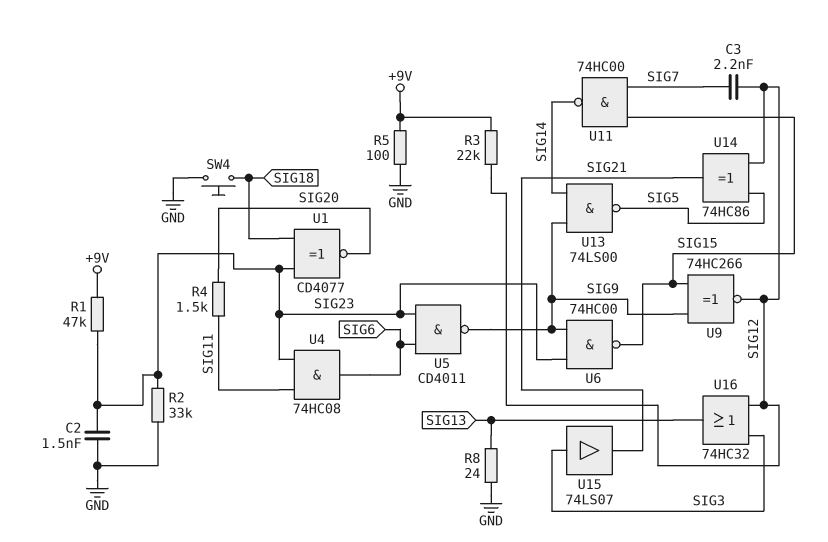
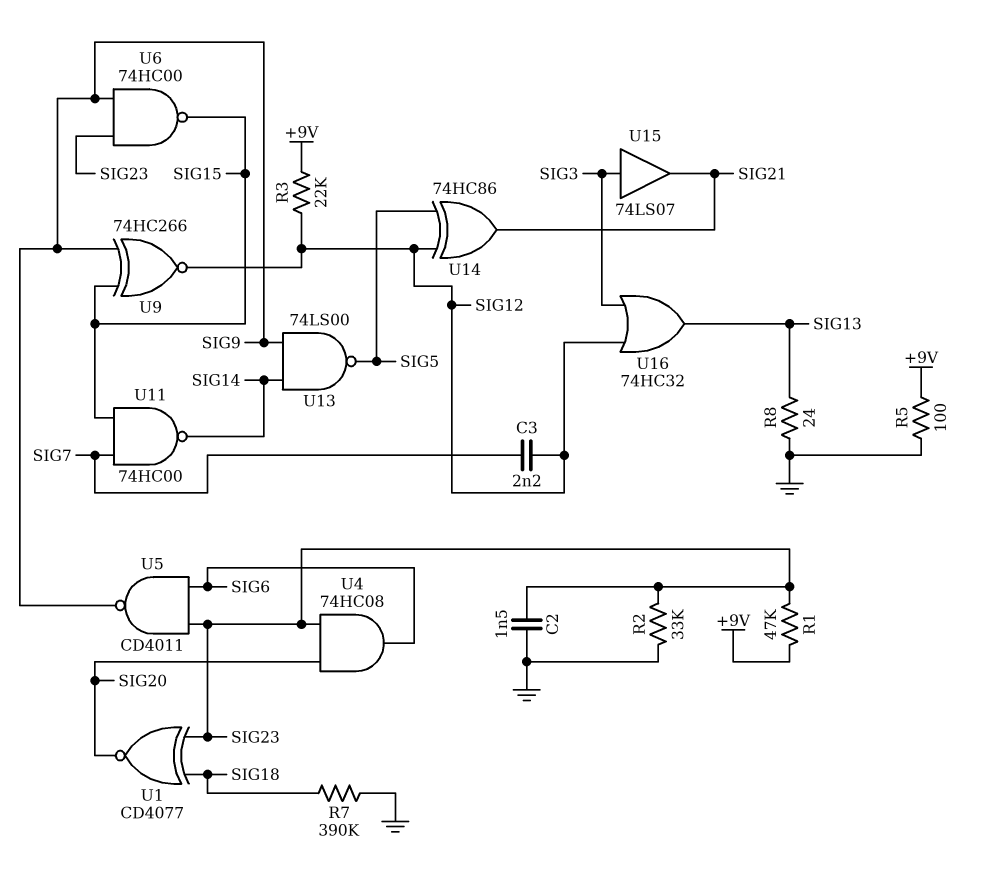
R4: 1.5k (SIG11, SIG20) -> none
R7: none -> 390k (GND, SIG18)
SW4: button (GND, SIG18) -> none
U4: AND 74HC08 (in SIG11, in SIG23, out SIG6) -> AND 74HC08 (in SIG20, in SIG23, out SIG6)

